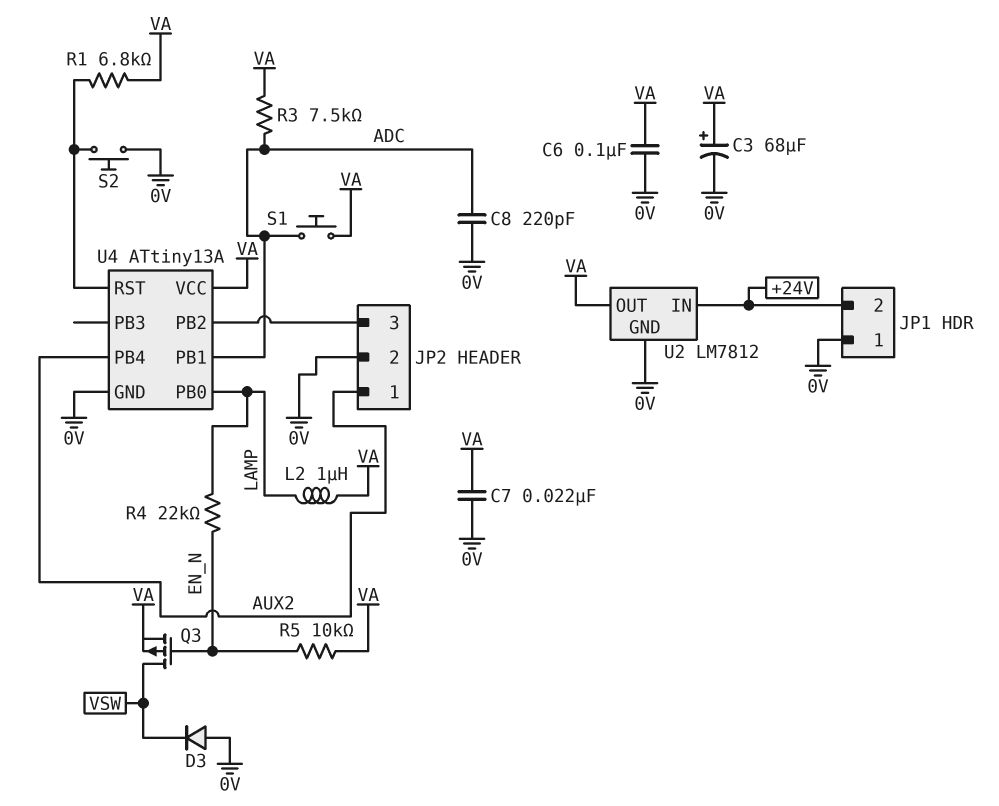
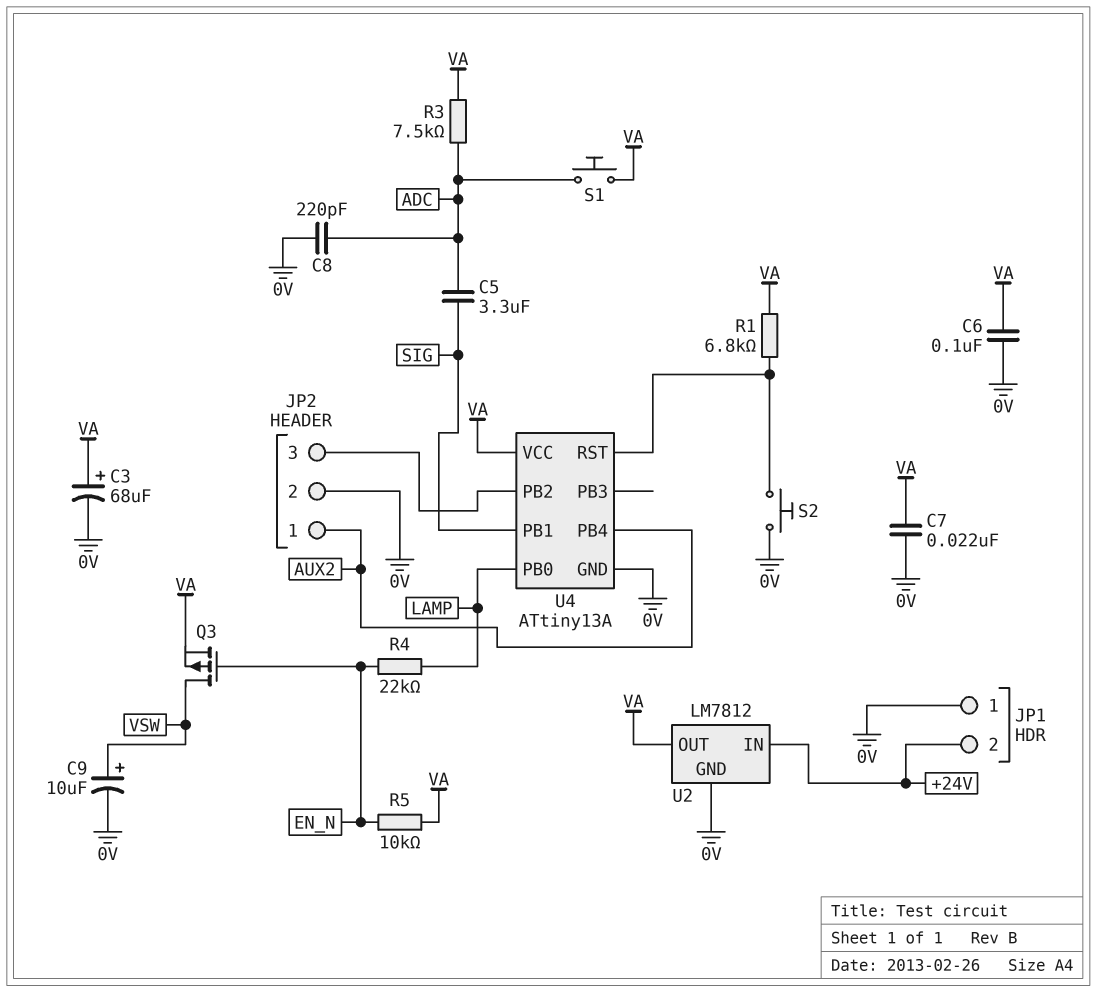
C5: none -> 3.3uF (ADC, SIG)
C9: none -> 10uF (plus VSW, minus 0V)
D3: diode (A 0V, K VSW) -> none
L2: 1uH (LAMP, VA) -> none
U4 pin PB1: ADC -> SIG

